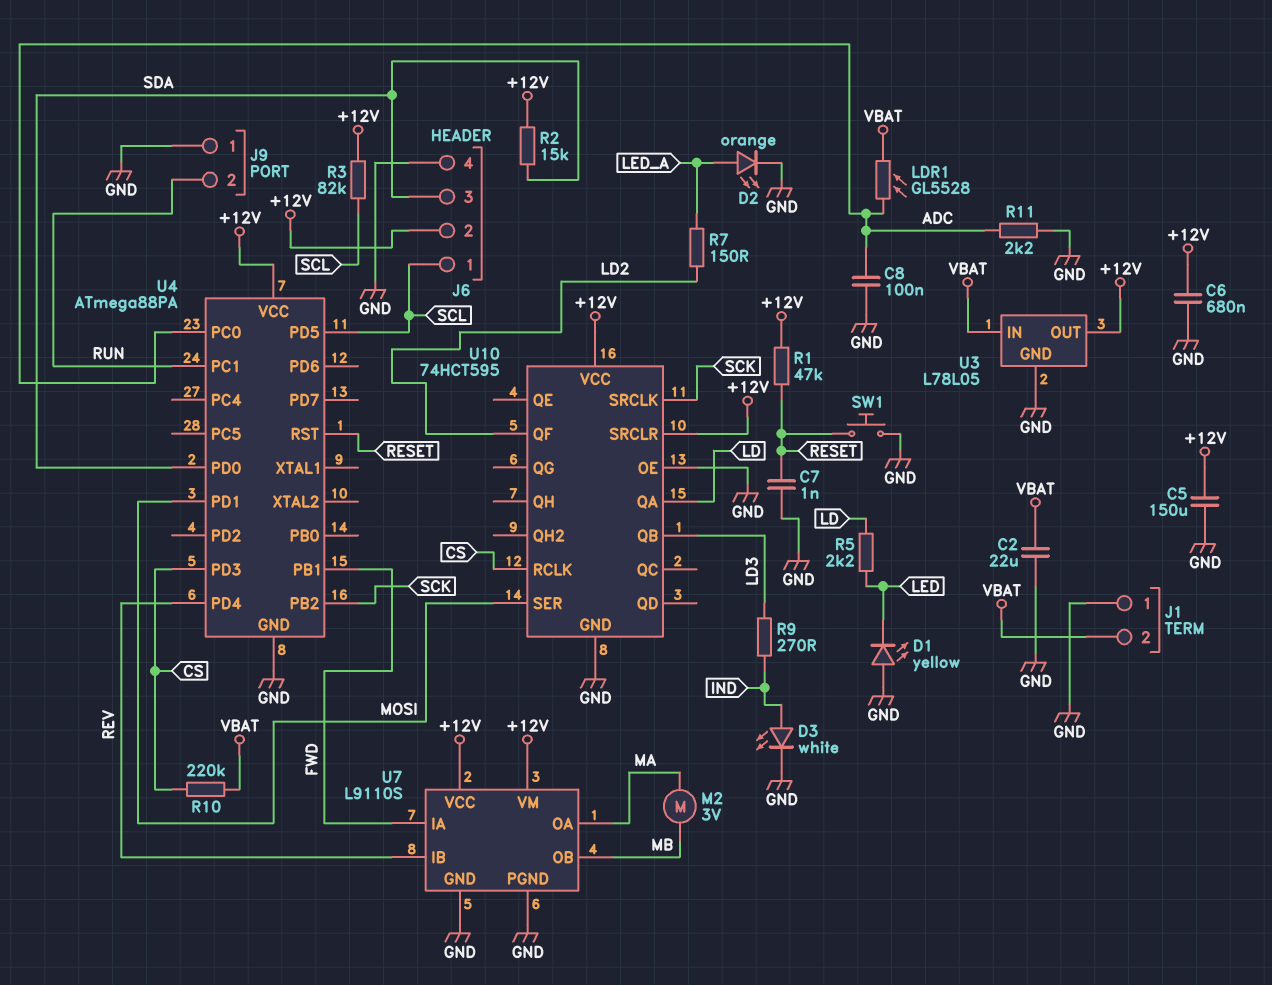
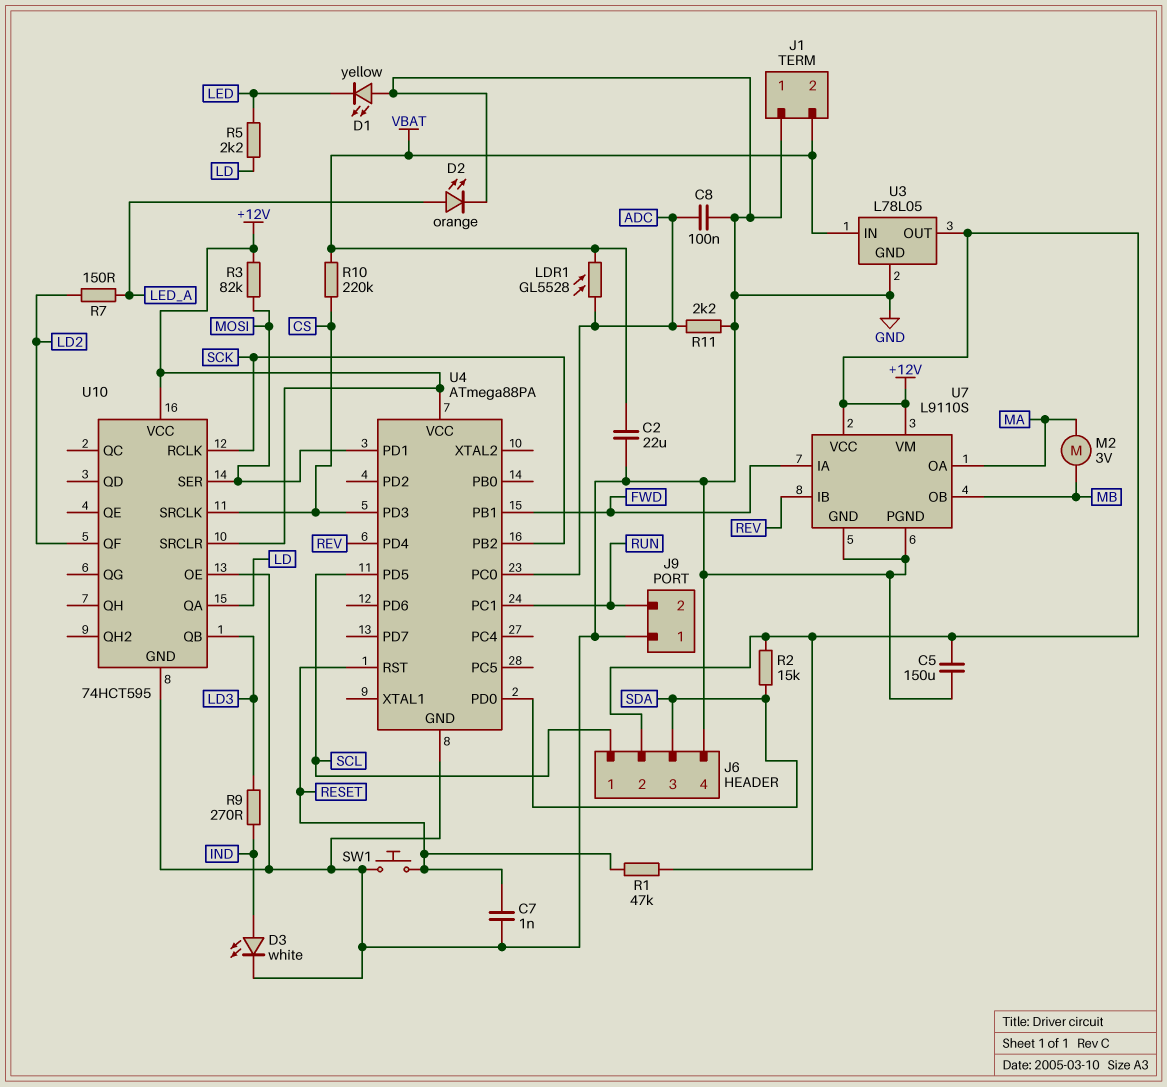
C6: 680nF (+12V, GND) -> none
R3: 82k (+12V, SCL) -> 82k (+12V, MOSI)
U10 pin RCLK: CS -> SCK
U10 pin SRCLK: SCK -> CS

